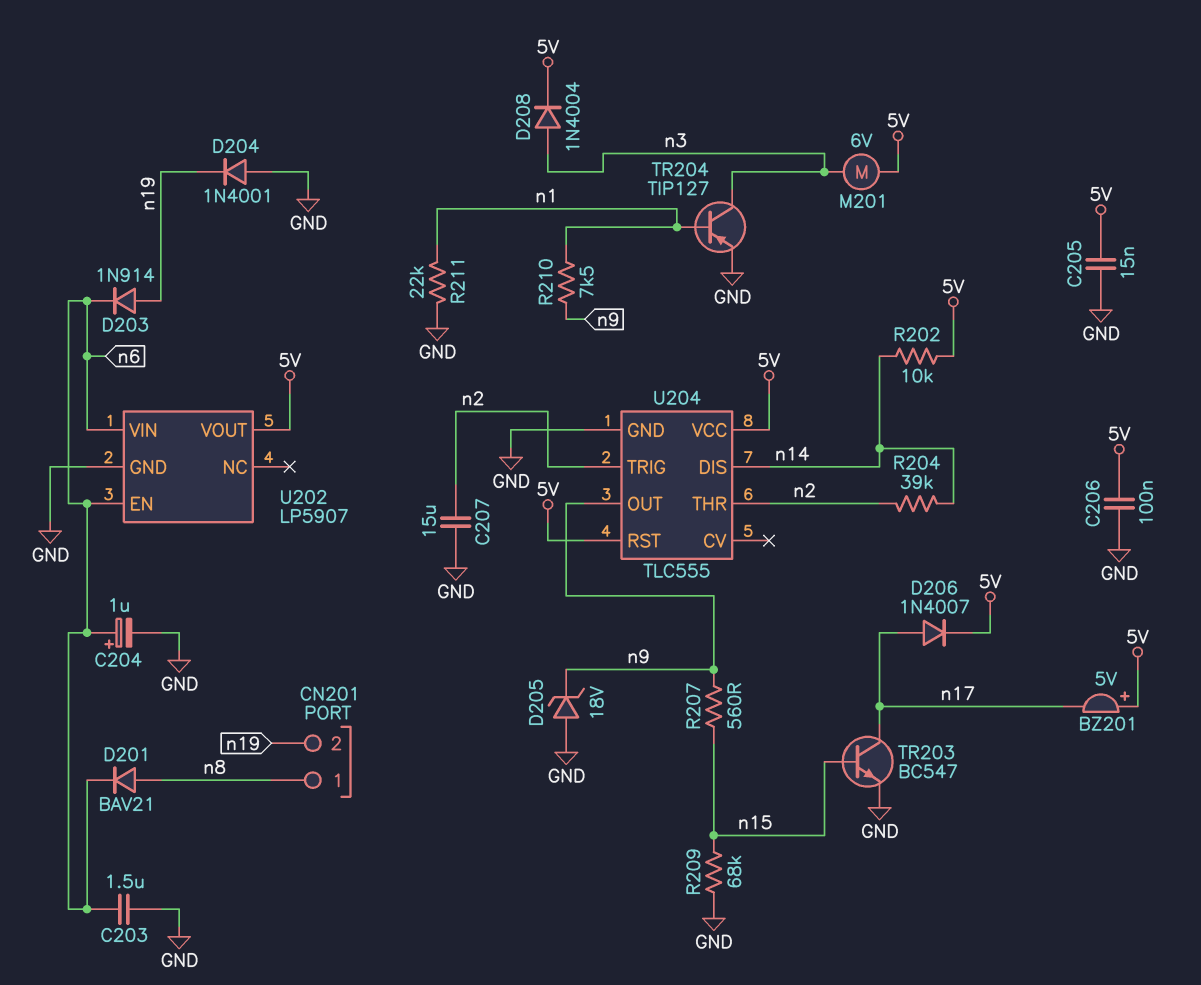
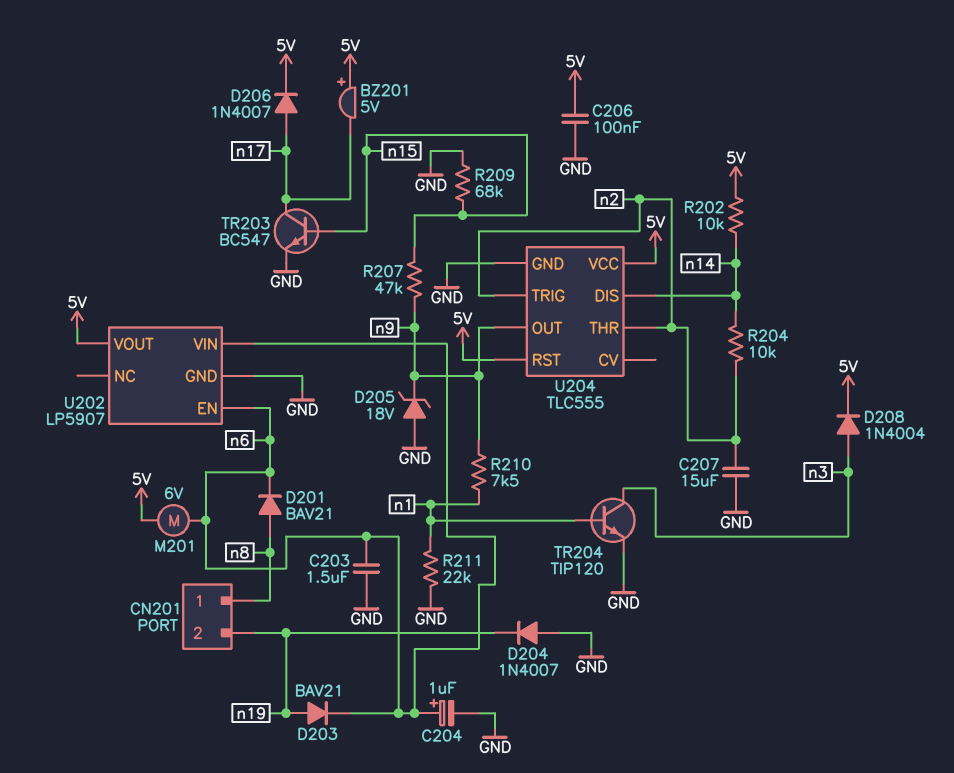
C205: 15nF (5V, GND) -> none
D203: diode 1N914 (A n19, K n6) -> diode BAV21 (A n19, K n6)
D204: diode 1N4001 (A GND, K n19) -> diode 1N4007 (A GND, K n19)
M201: motor 6V (5V, n3) -> motor 6V (5V, n6)
R204: 39k (n2, n14) -> 10k (n2, n14)
R207: 560 (n9, n15) -> 47k (n9, n15)
TR204: PNP TIP127 (B n1, C n3, E GND) -> NPN TIP120 (B n1, C n3, E GND)

